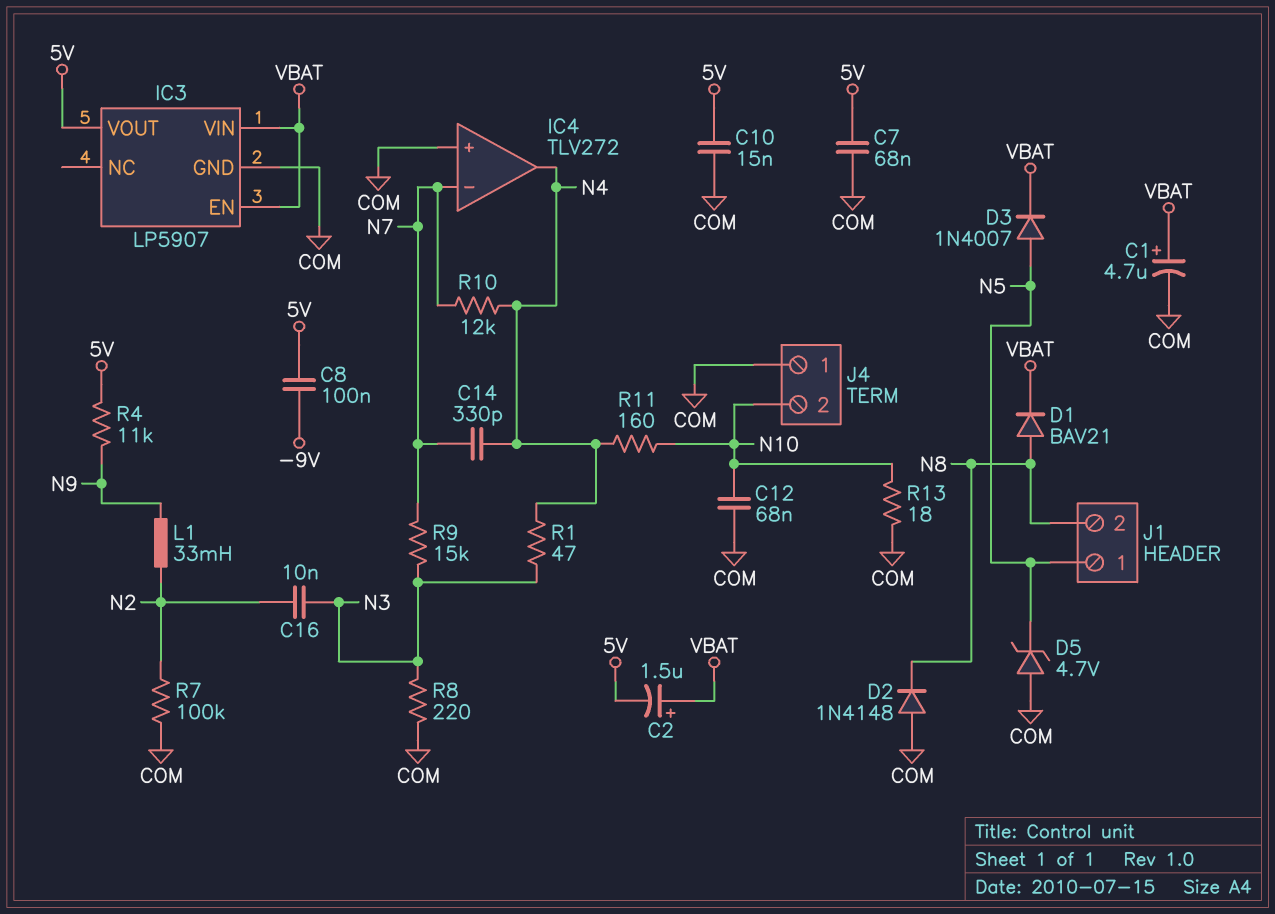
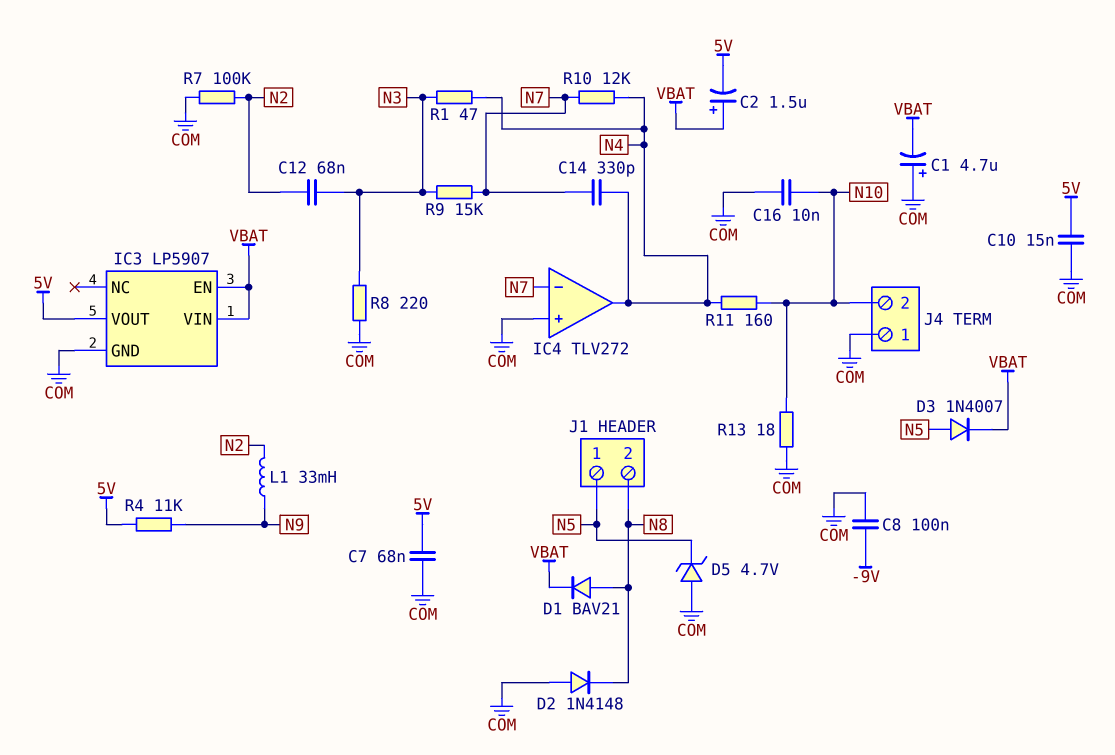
C1: 4.7uF (plus VBAT, minus COM) -> 4.7uF (plus COM, minus VBAT)
C8: 100nF (-9V, 5V) -> 100nF (-9V, COM)
C12: 68nF (COM, N10) -> 68nF (N2, N3)
C16: 10nF (N2, N3) -> 10nF (COM, N10)

